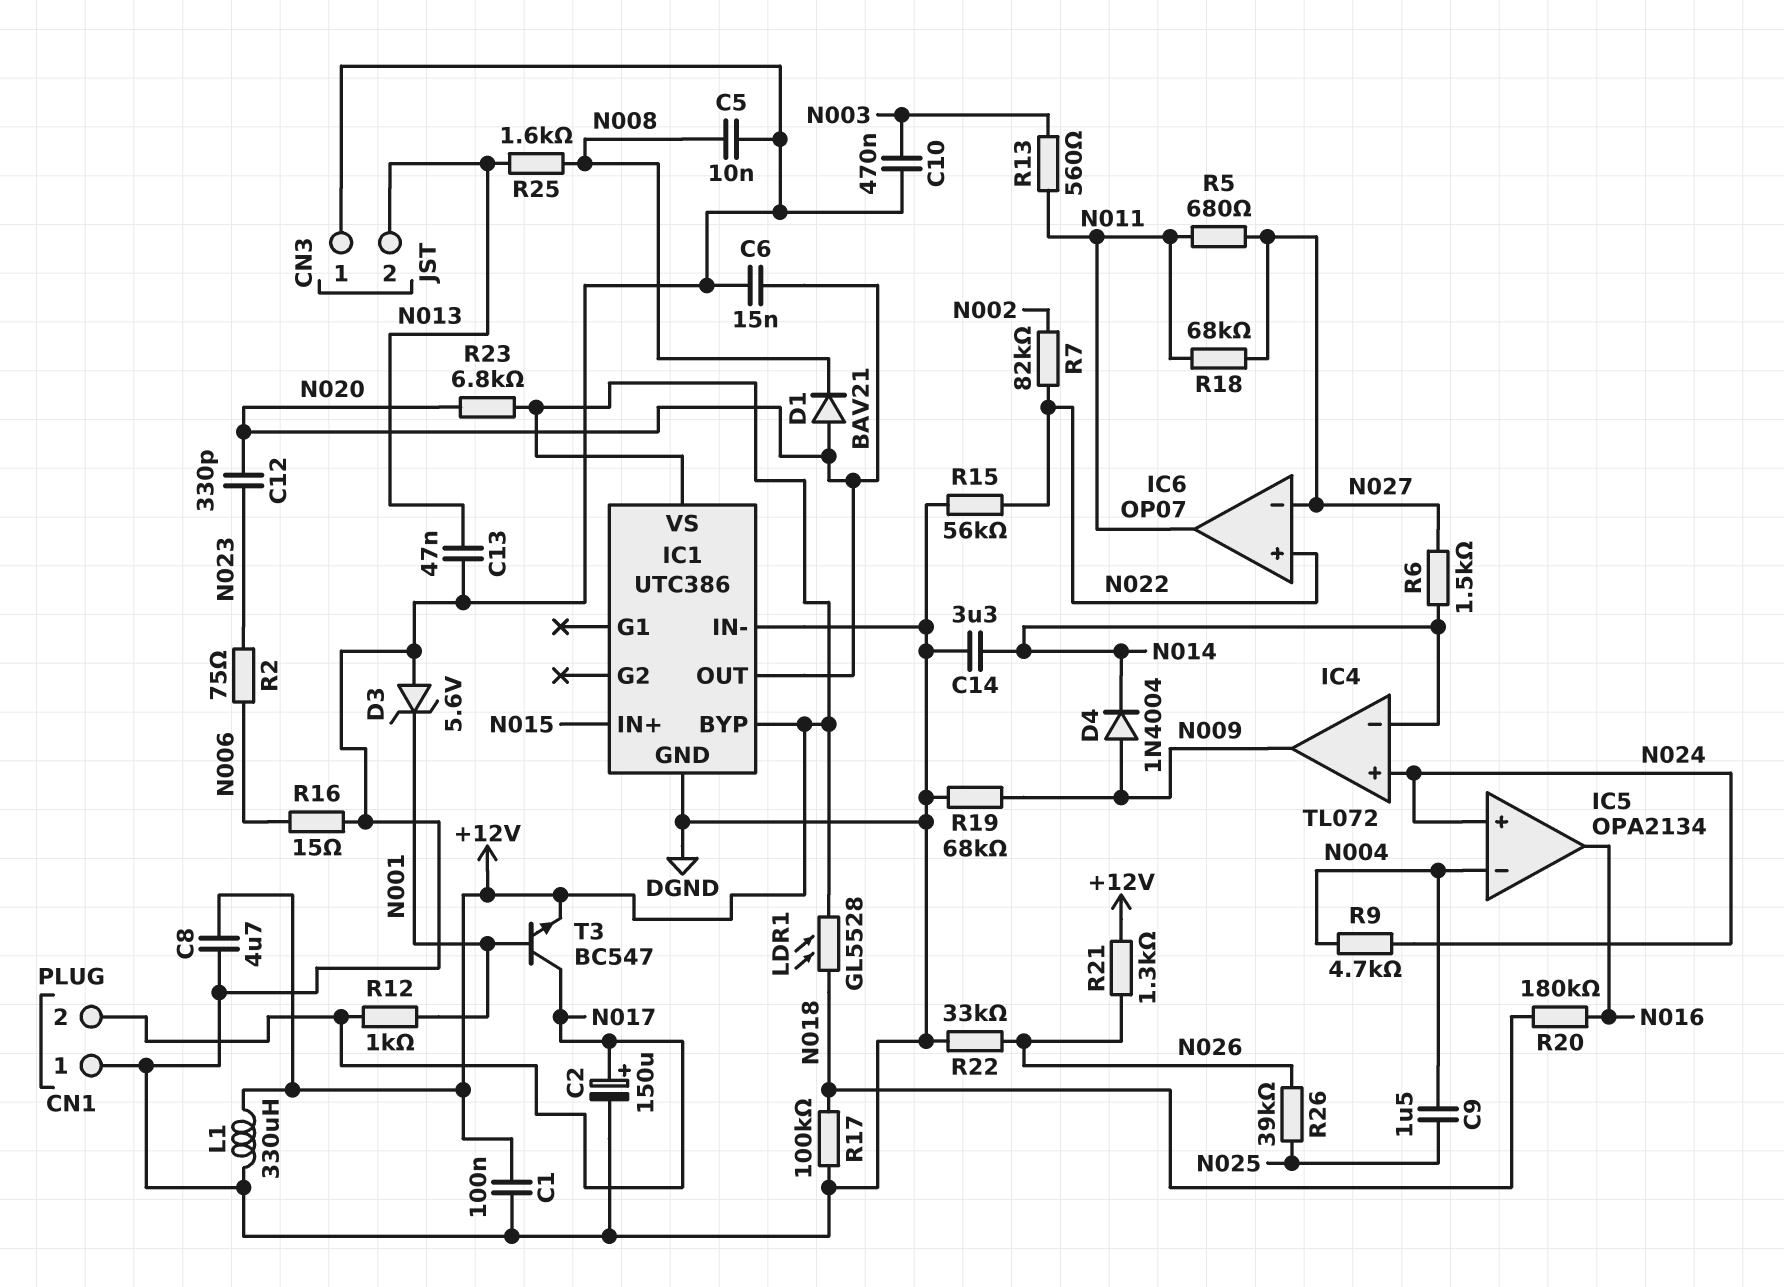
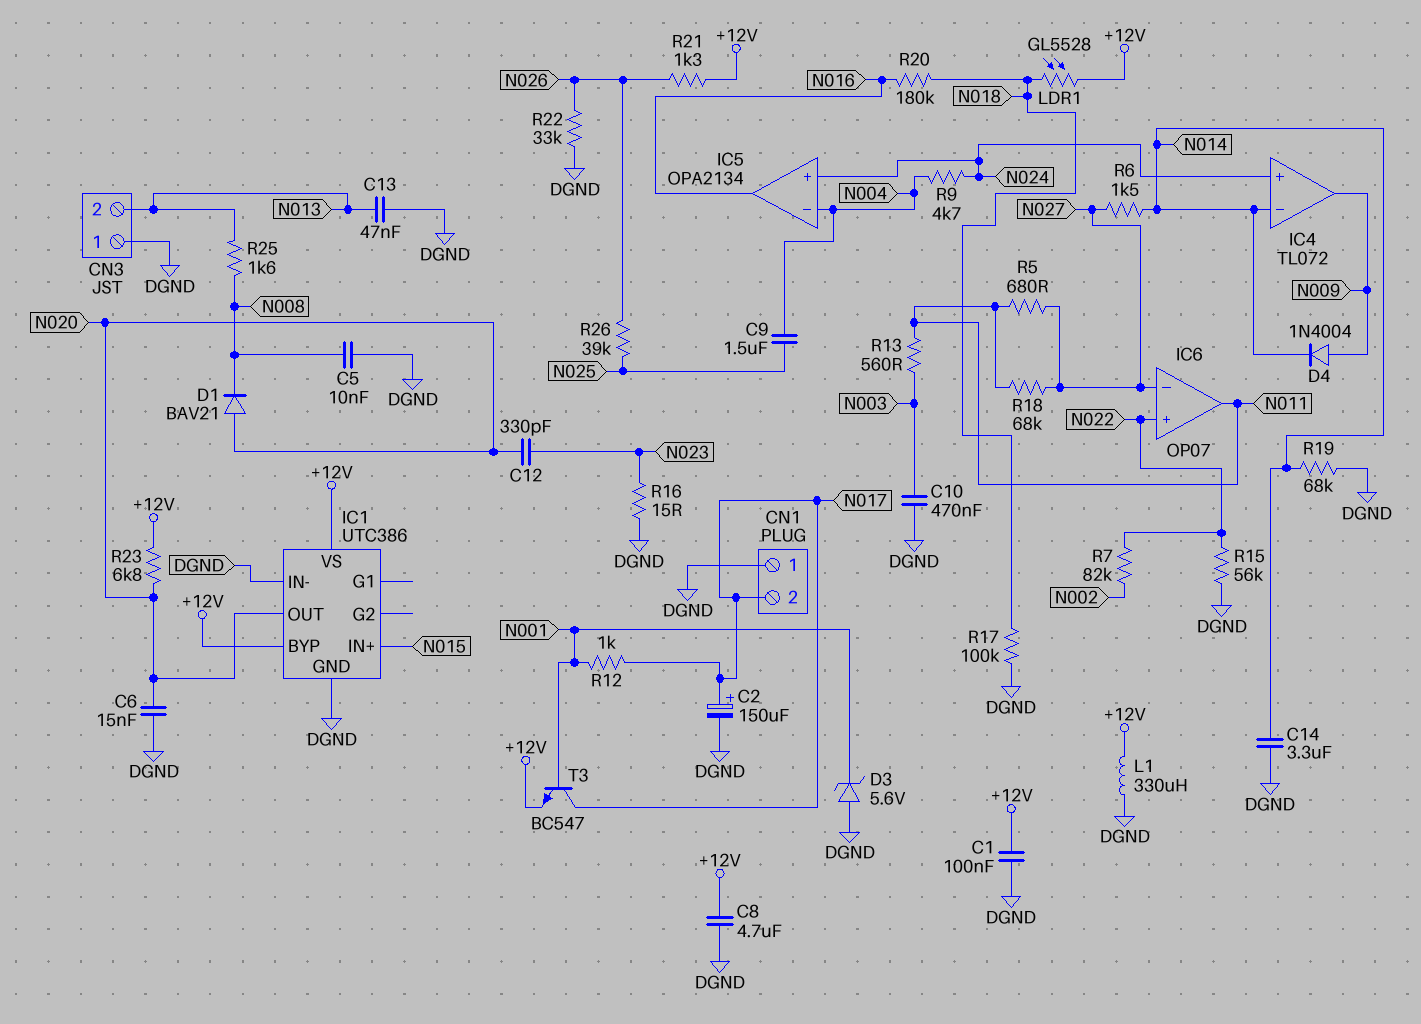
R2: 75 (N006, N023) -> none
R16: 15 (DGND, N006) -> 15 (DGND, N023)
R19: 68k (DGND, N009) -> 68k (DGND, N014)

